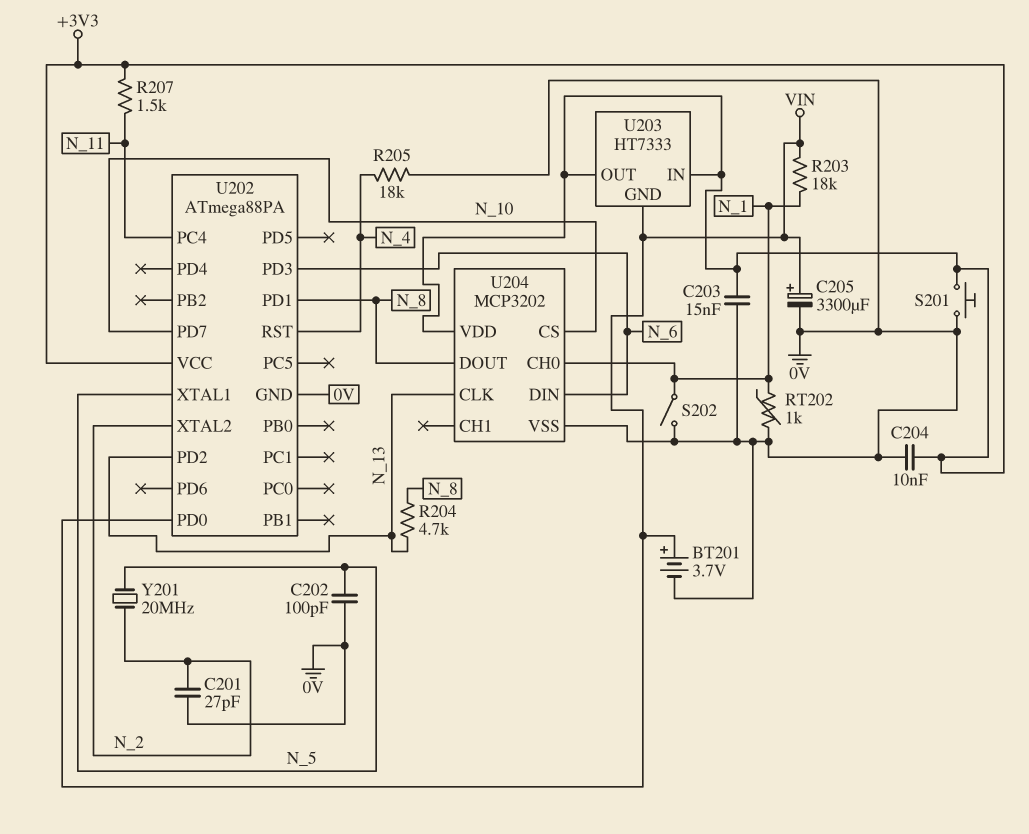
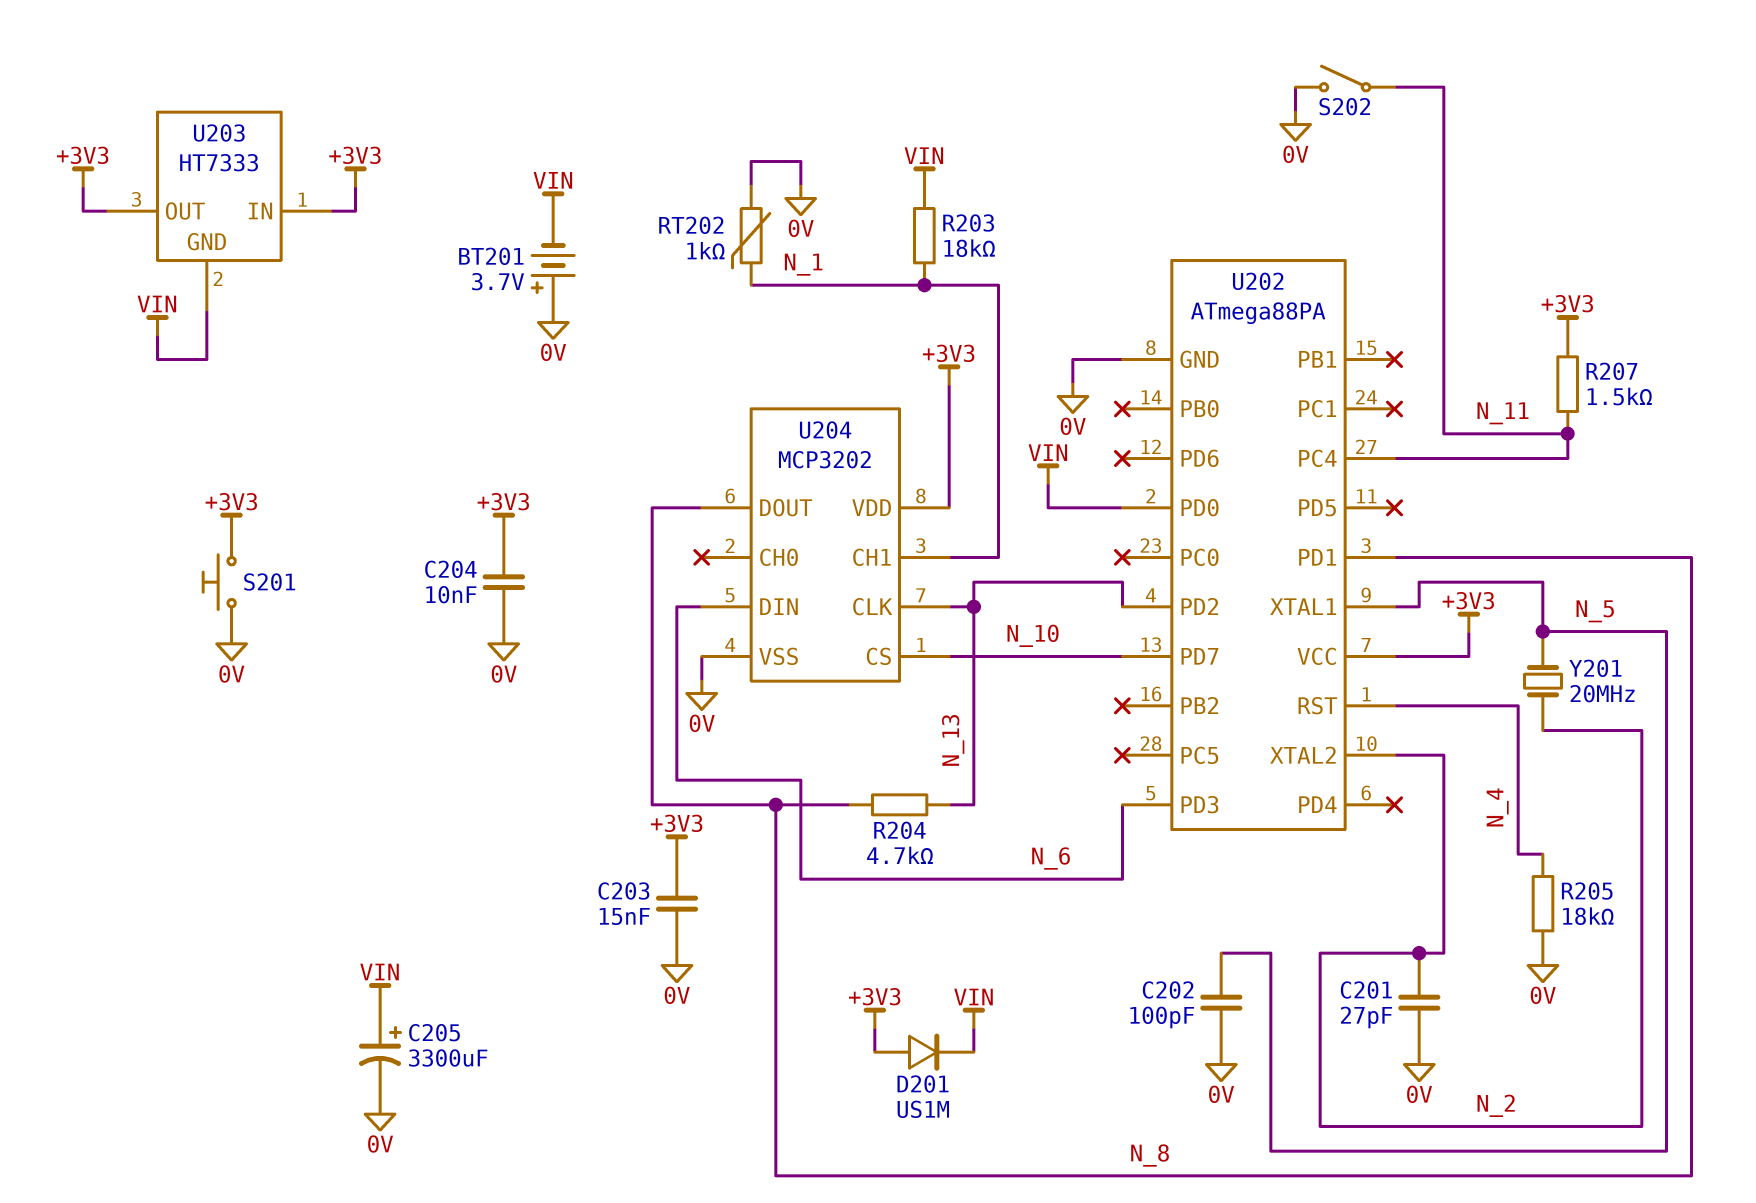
BT201: 3.7V (plus VIN, minus 0V) -> 3.7V (plus 0V, minus VIN)
D201: none -> diode US1M (A +3V3, K VIN)
S202: switch (0V, N_1) -> switch (0V, N_11)
U204 pin CH0: N_1 -> none
U204 pin CH1: none -> N_1

